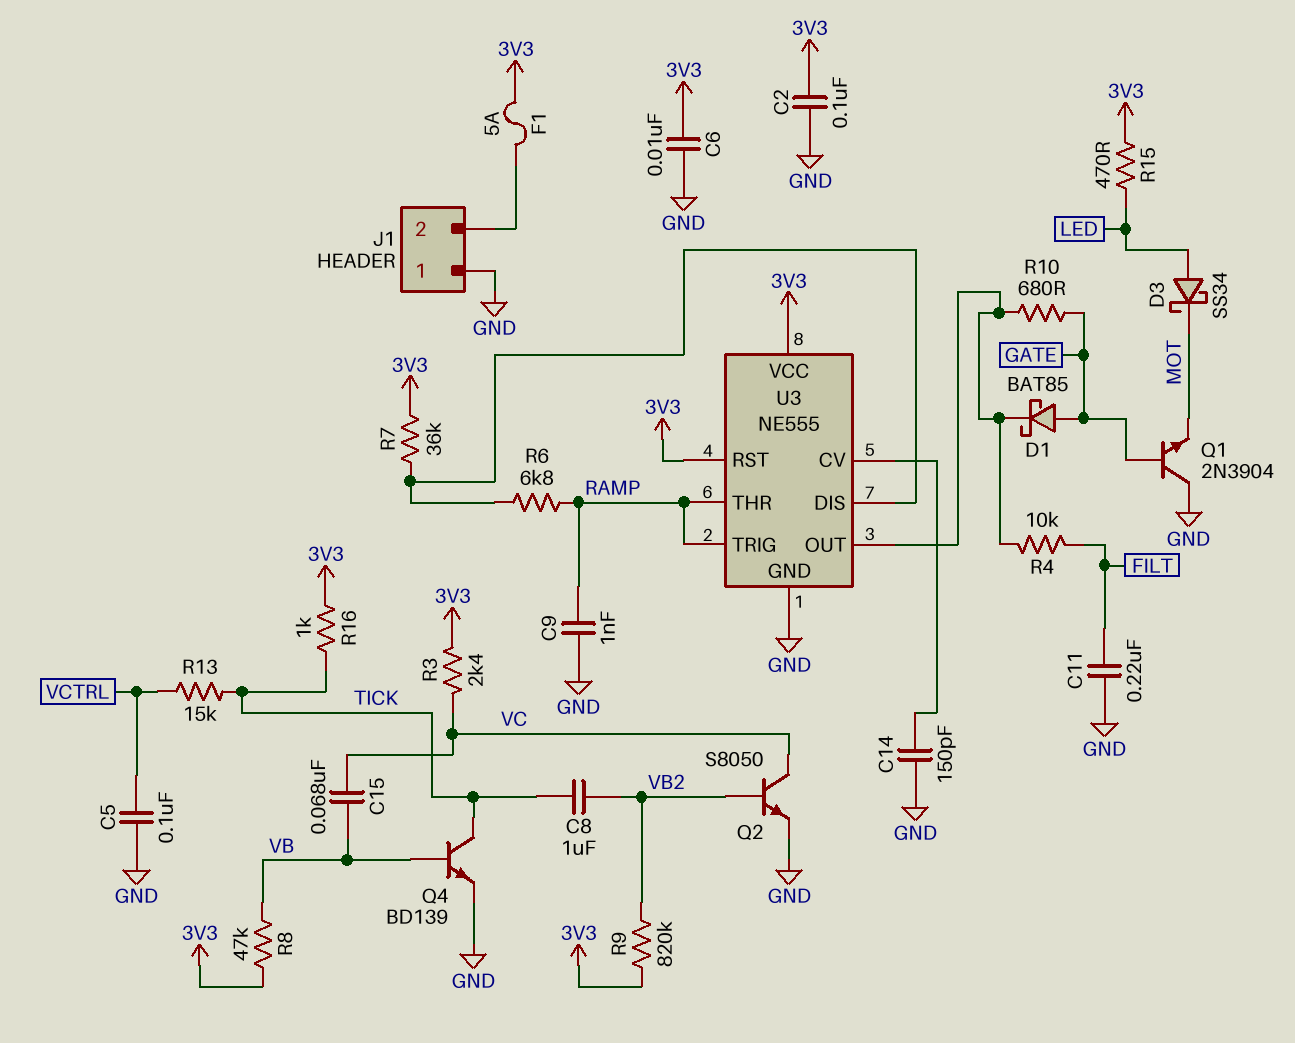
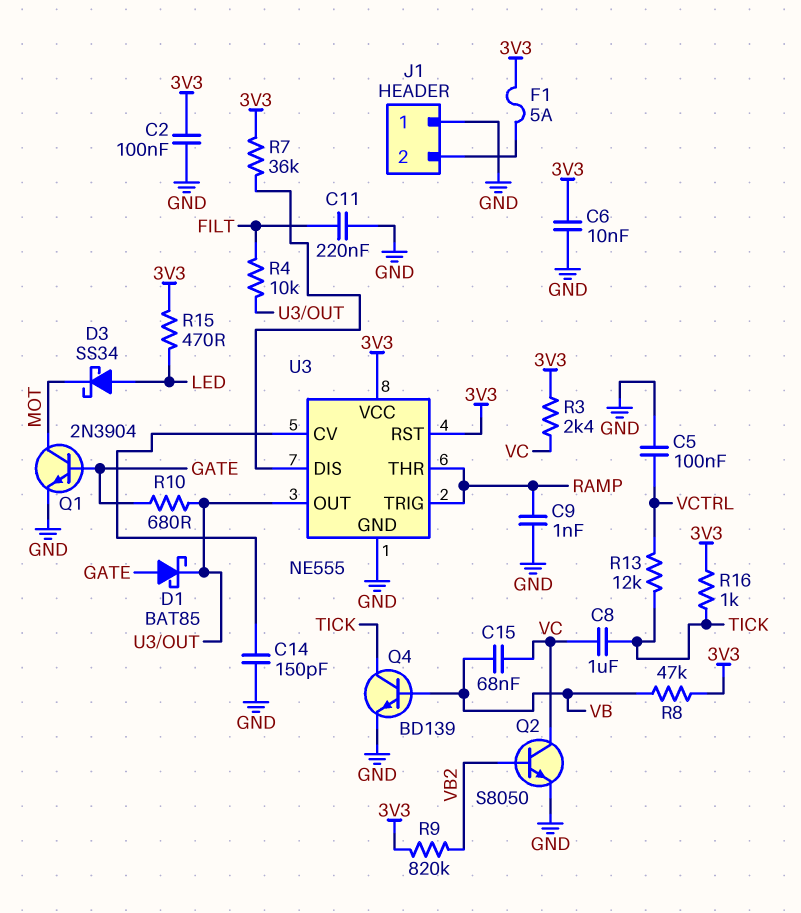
C8: 1uF (TICK, VB2) -> 1uF (TICK, VC)
Q1: NPN 2N3904 (B GATE, C GND, E MOT) -> NPN 2N3904 (B GATE, C MOT, E GND)
R6: 6.8k (RAMP, U3/DIS) -> none
R13: 15k (TICK, VCTRL) -> 12k (TICK, VCTRL)

